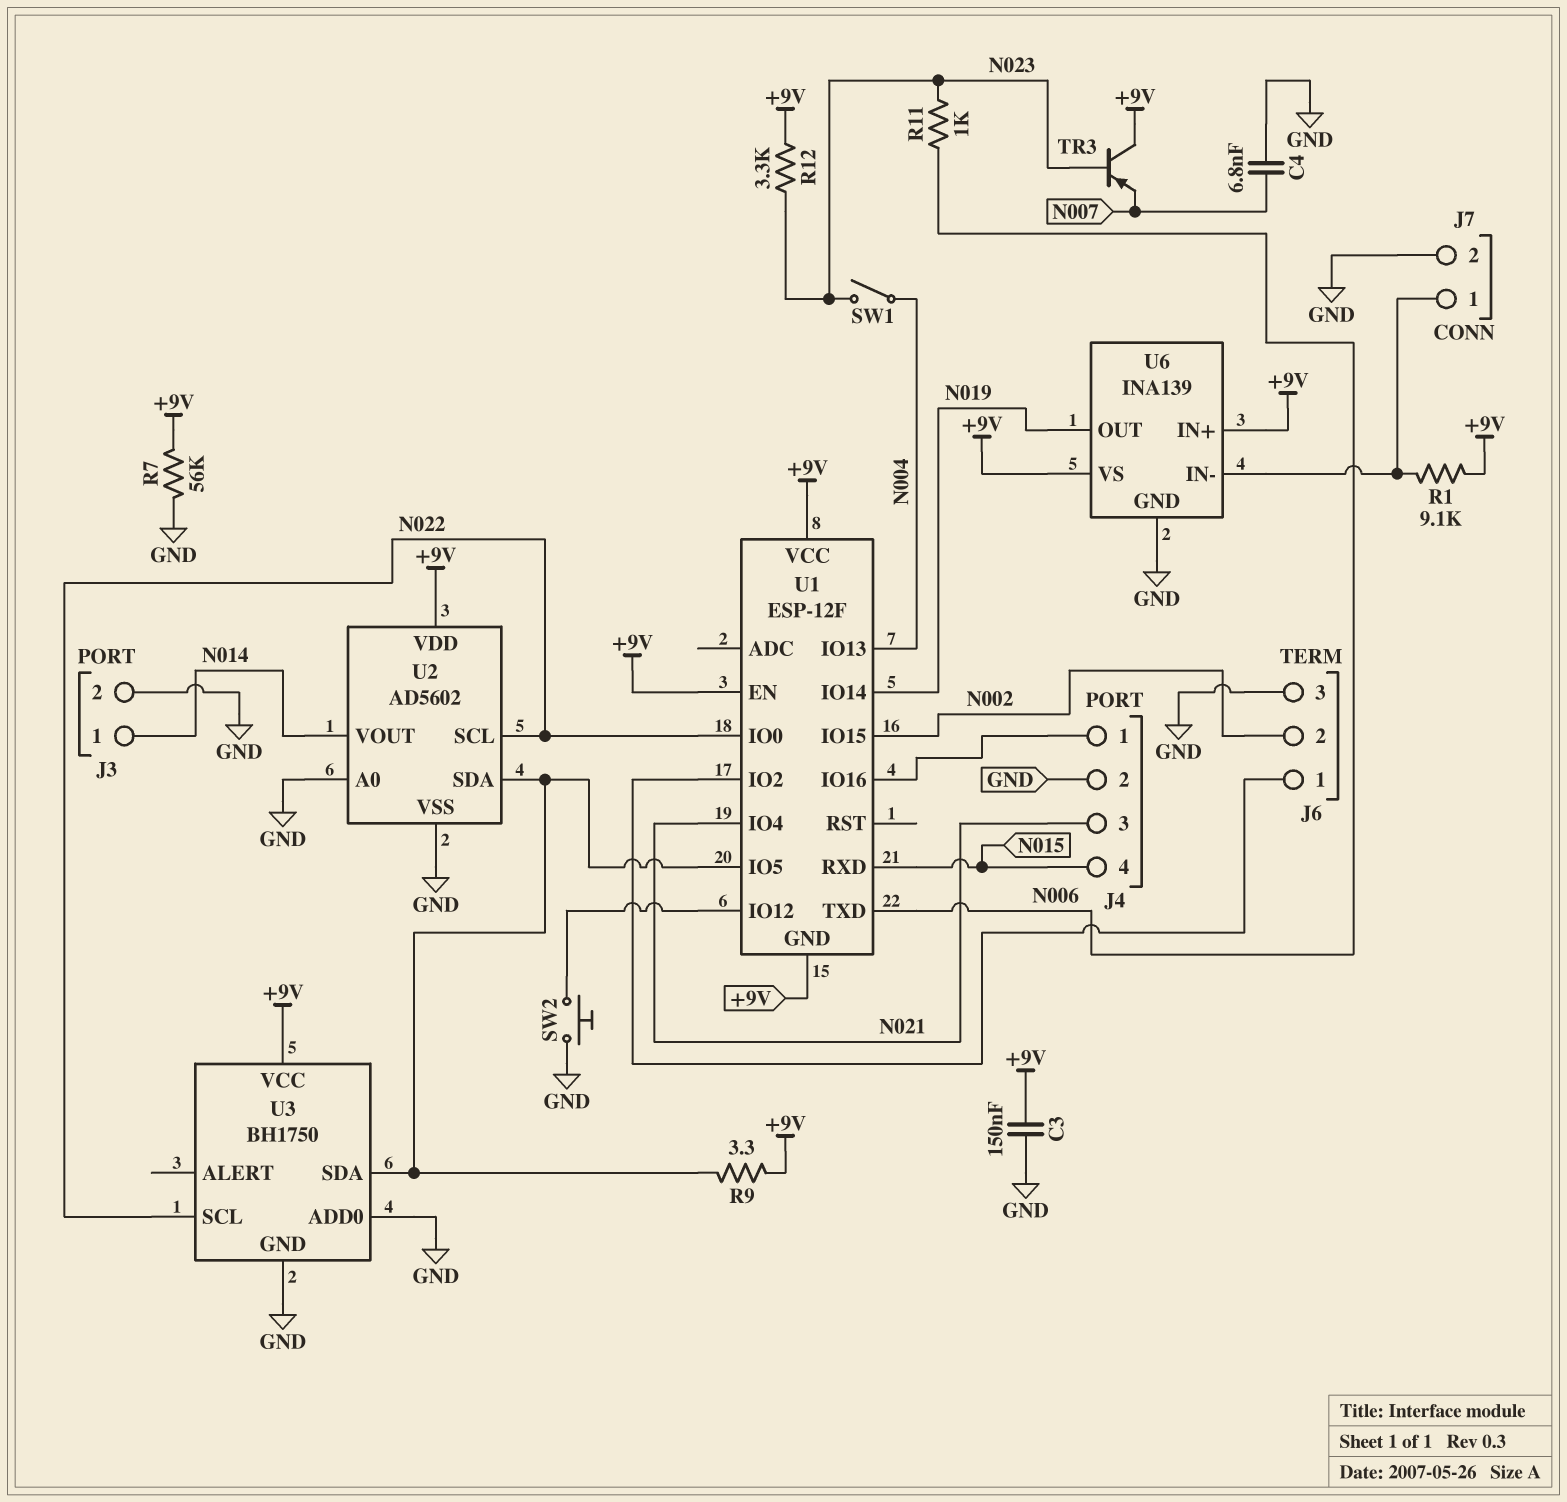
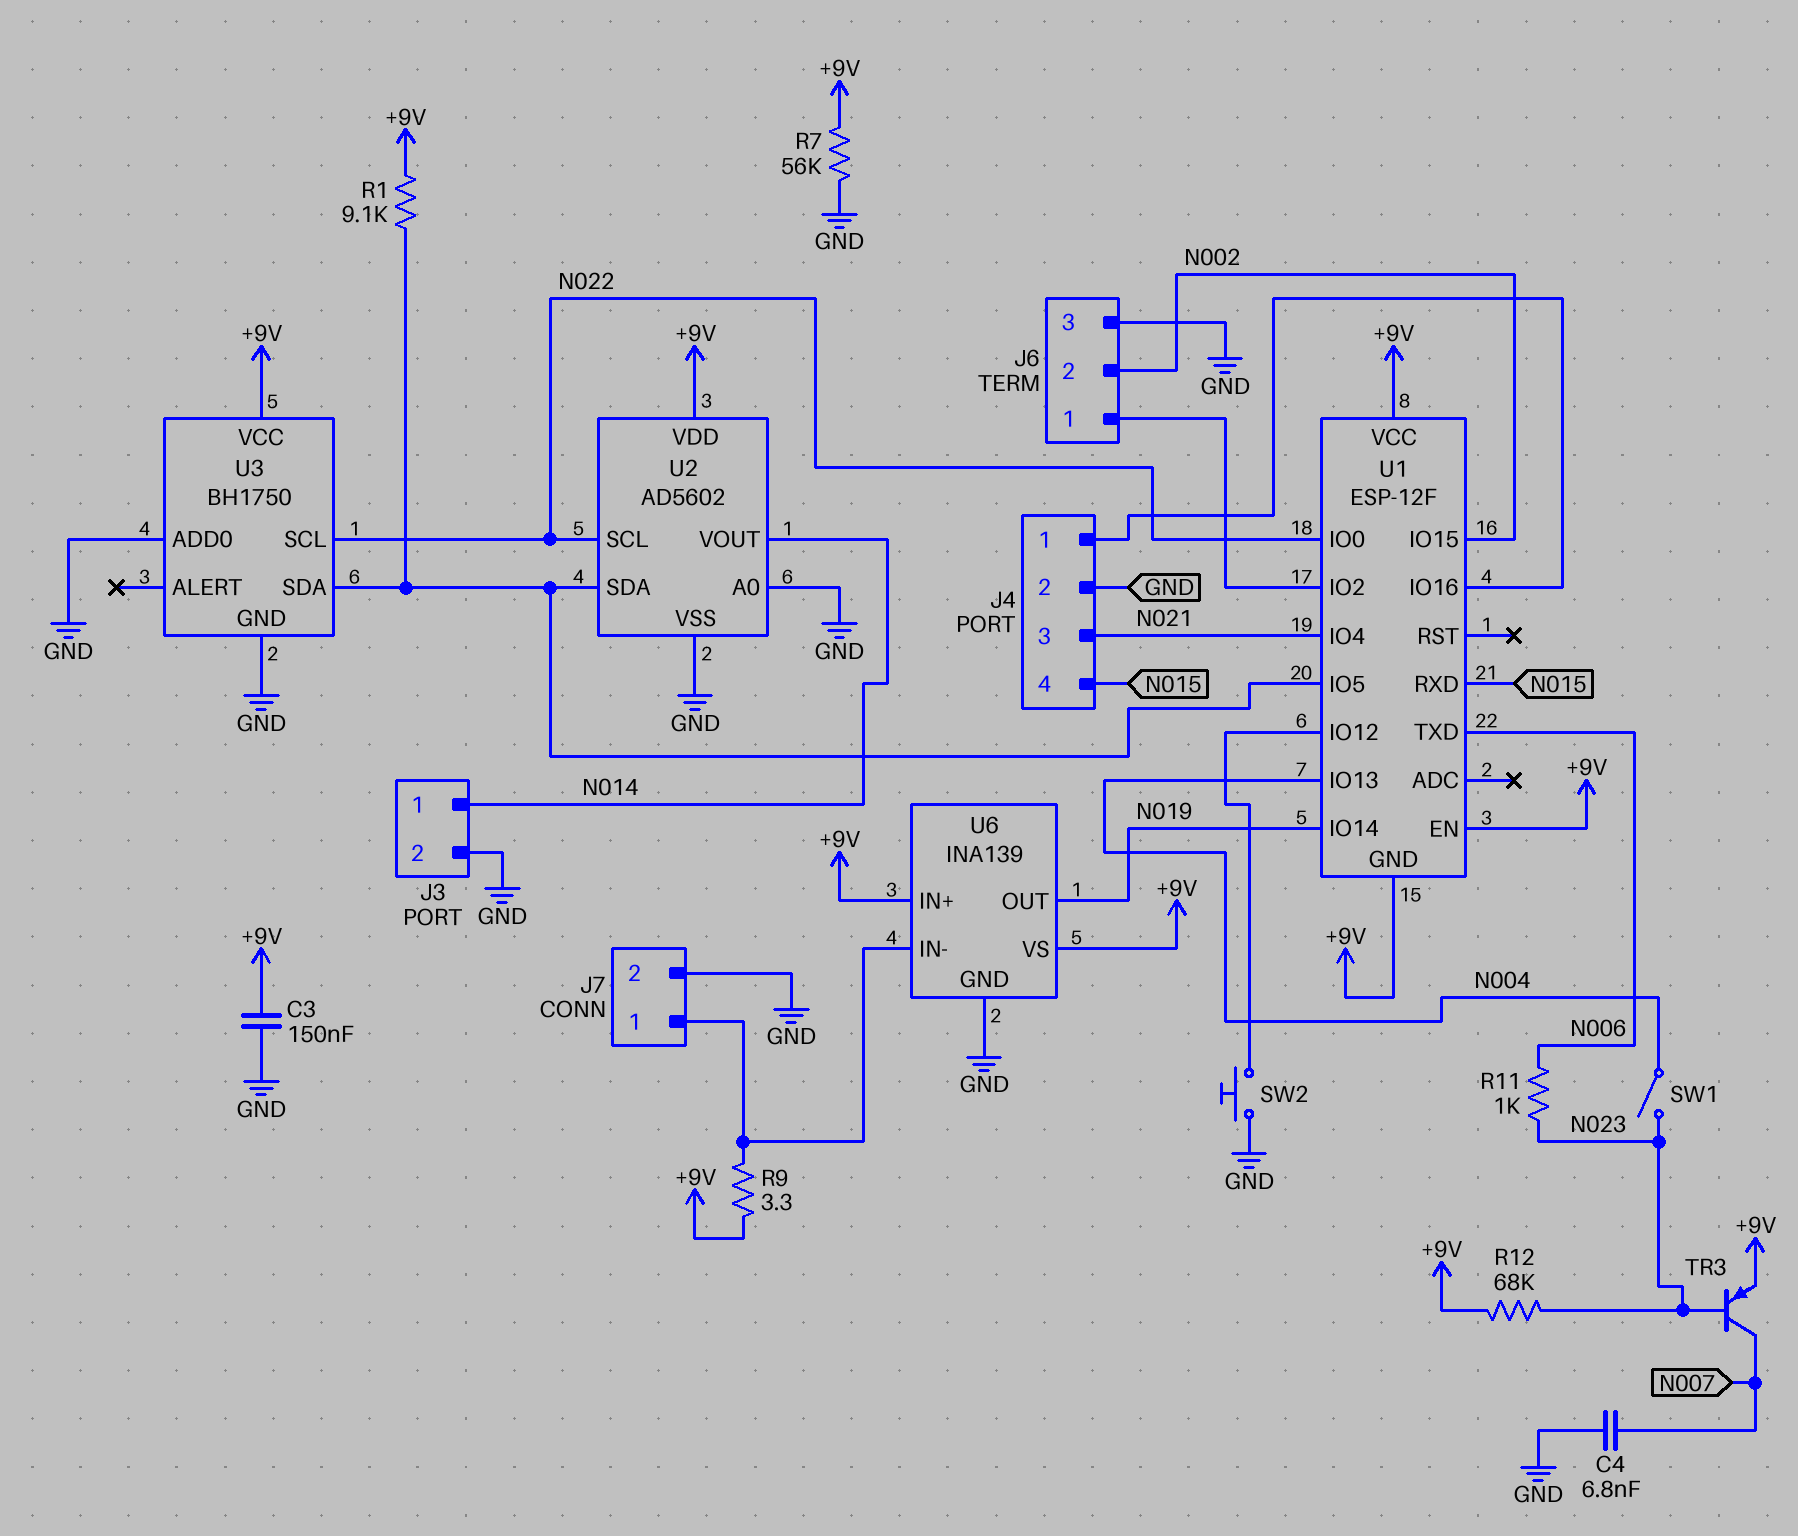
R1: 9.1k (+9V, J7/1) -> 9.1k (+9V, U1/IO5)
R9: 3.3 (+9V, U1/IO5) -> 3.3 (+9V, J7/1)
R12: 3.3k (+9V, N023) -> 68k (+9V, N023)
TR3: PNP (B N023, C +9V, E N007) -> PNP (B N023, C N007, E +9V)

